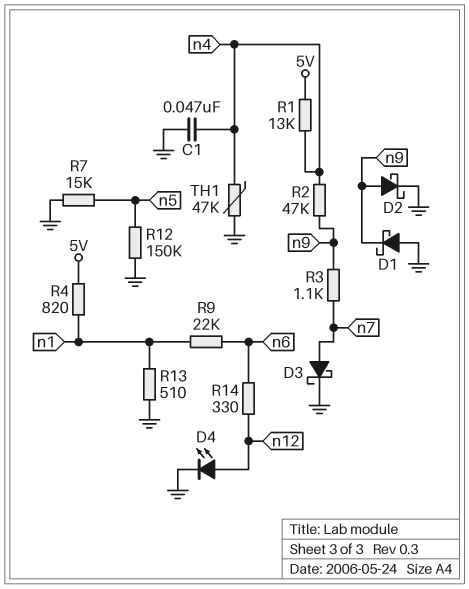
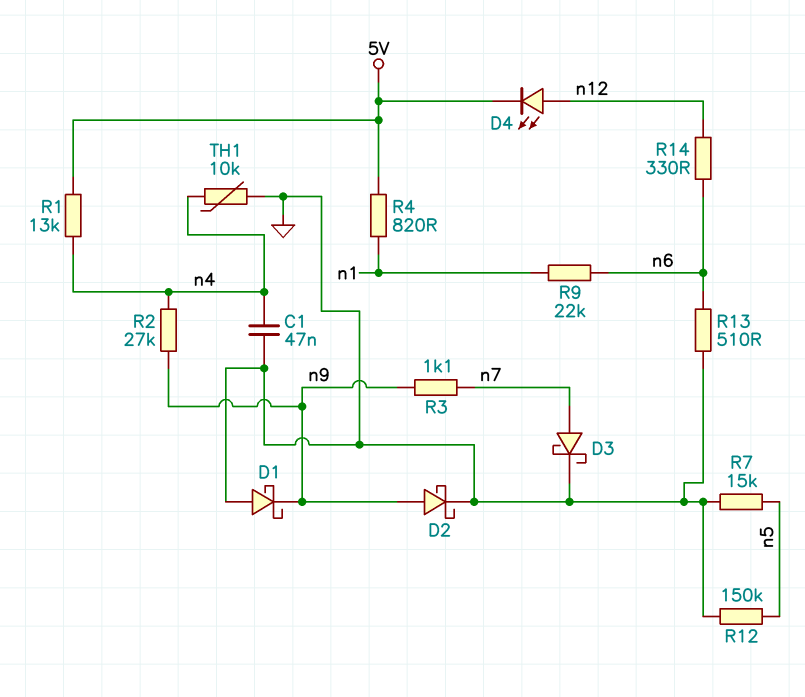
D4: LED (A n12, K GND) -> LED (A n12, K 5V)
R2: 47k (n4, n9) -> 27k (n4, n9)
R13: 510 (GND, n1) -> 510 (GND, n6)
TH1: 47k (GND, n4) -> 10k (GND, n4)

